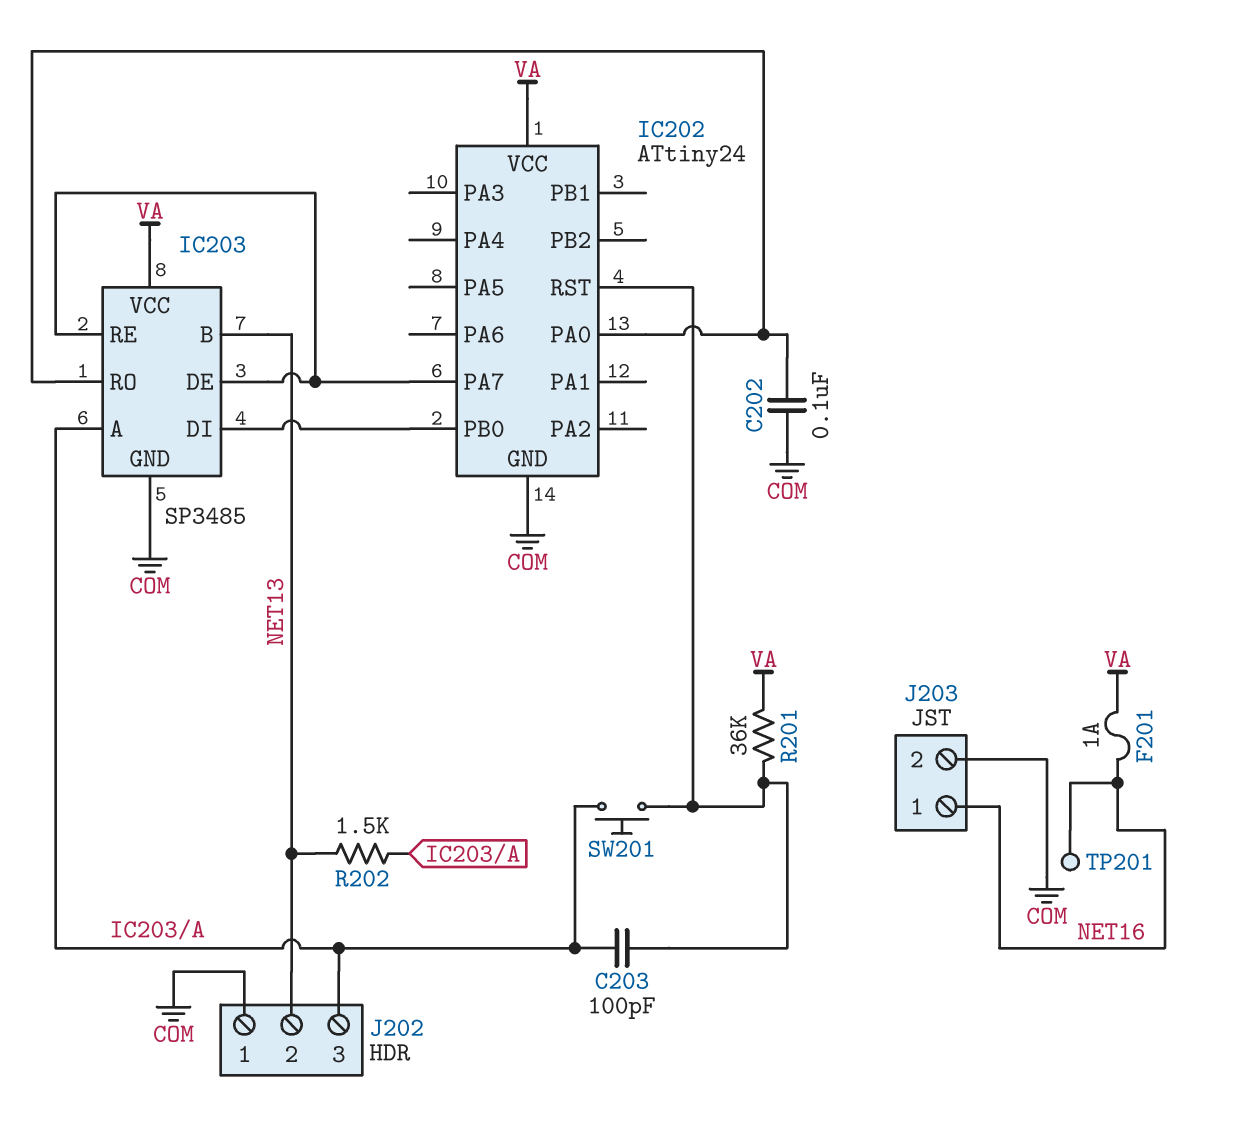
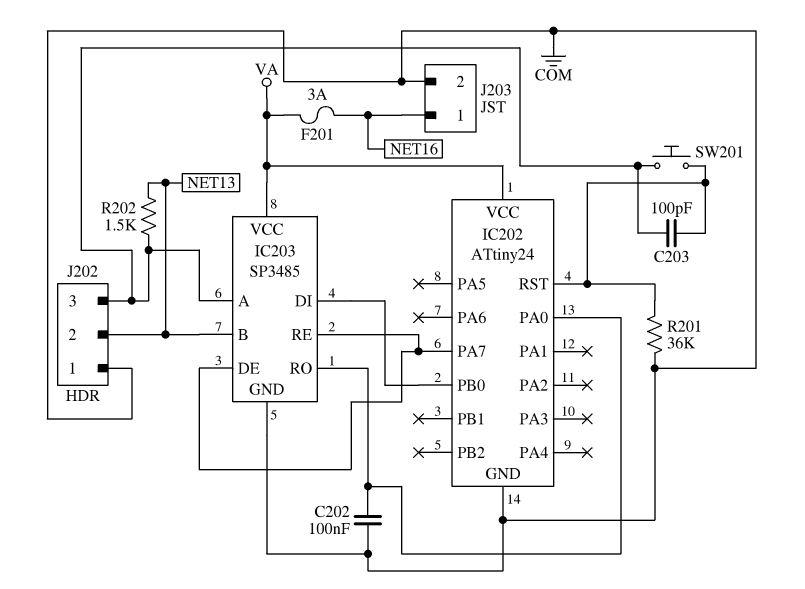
F201: 1A (NET16, VA) -> 3A (NET16, VA)
R201: 36k (IC202/RST, VA) -> 36k (COM, IC202/RST)
TP201: test point (NET16) -> none

